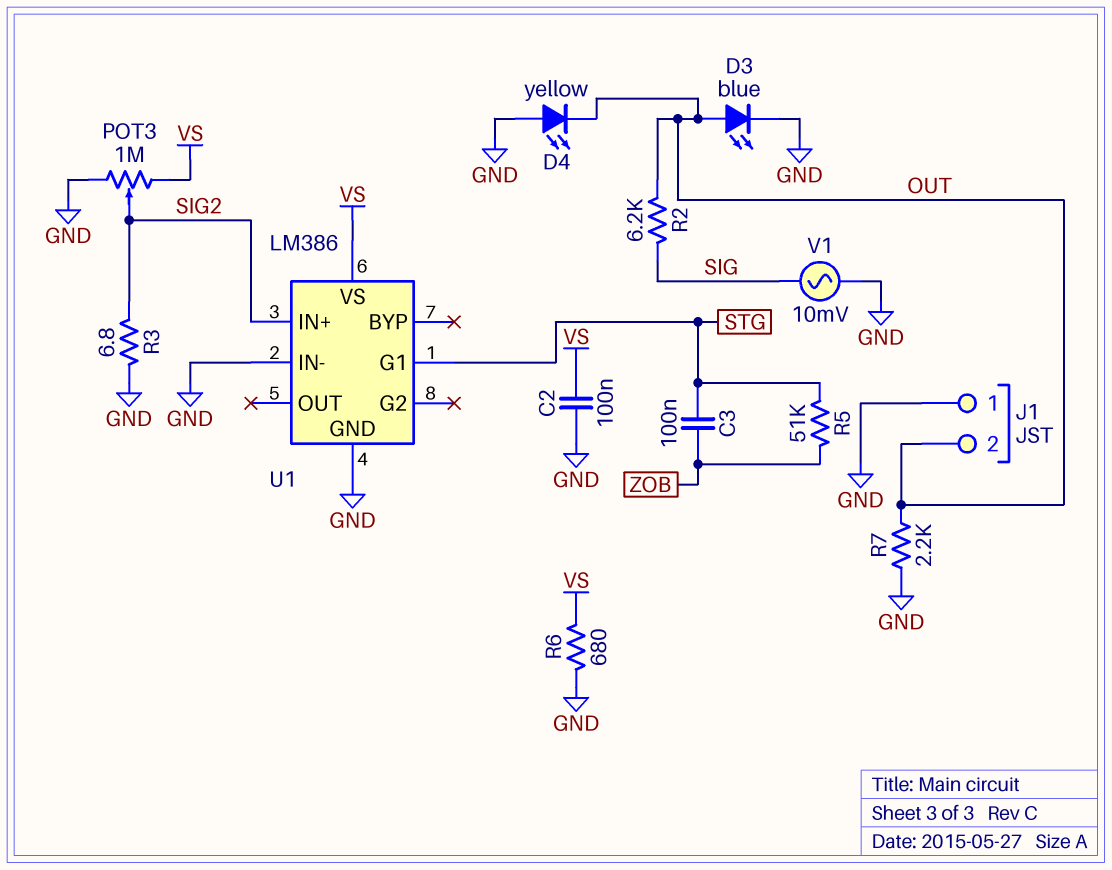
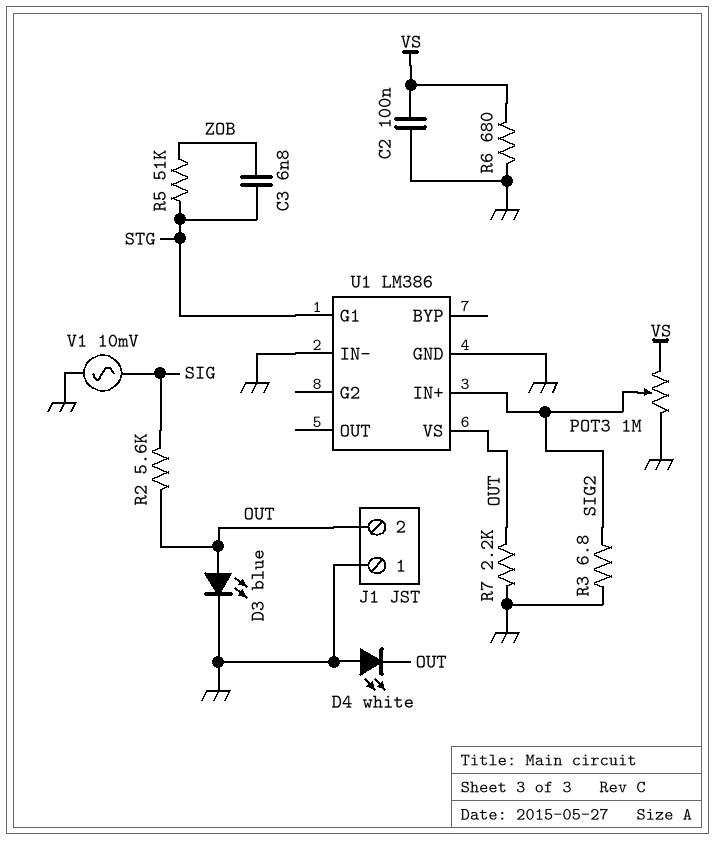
C3: 100nF (STG, ZOB) -> 6.8nF (STG, ZOB)
D4: LED yellow (A GND, K OUT) -> LED white (A GND, K OUT)
R2: 6.2k (OUT, SIG) -> 5.6k (OUT, SIG)
U1 pin VS: VS -> OUT

